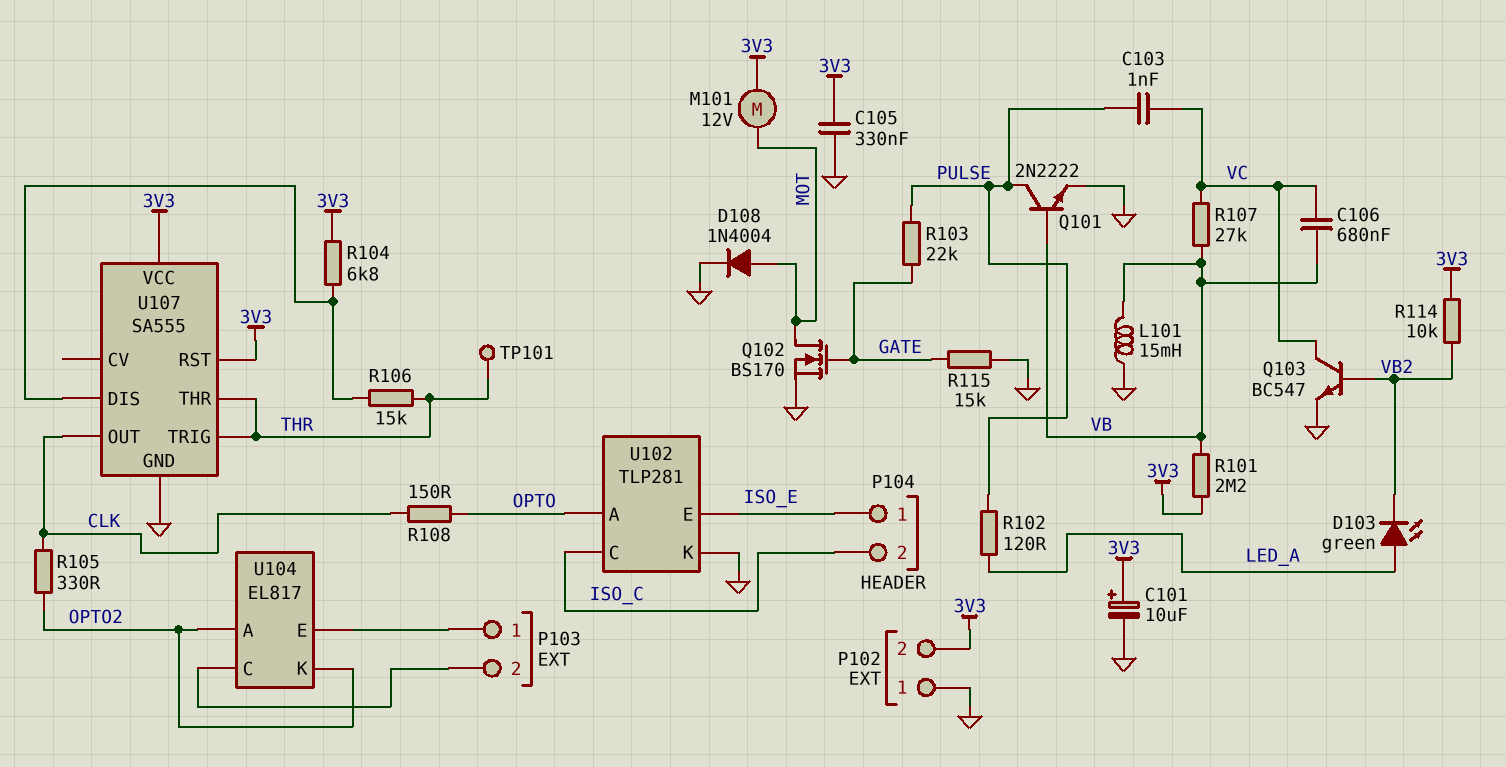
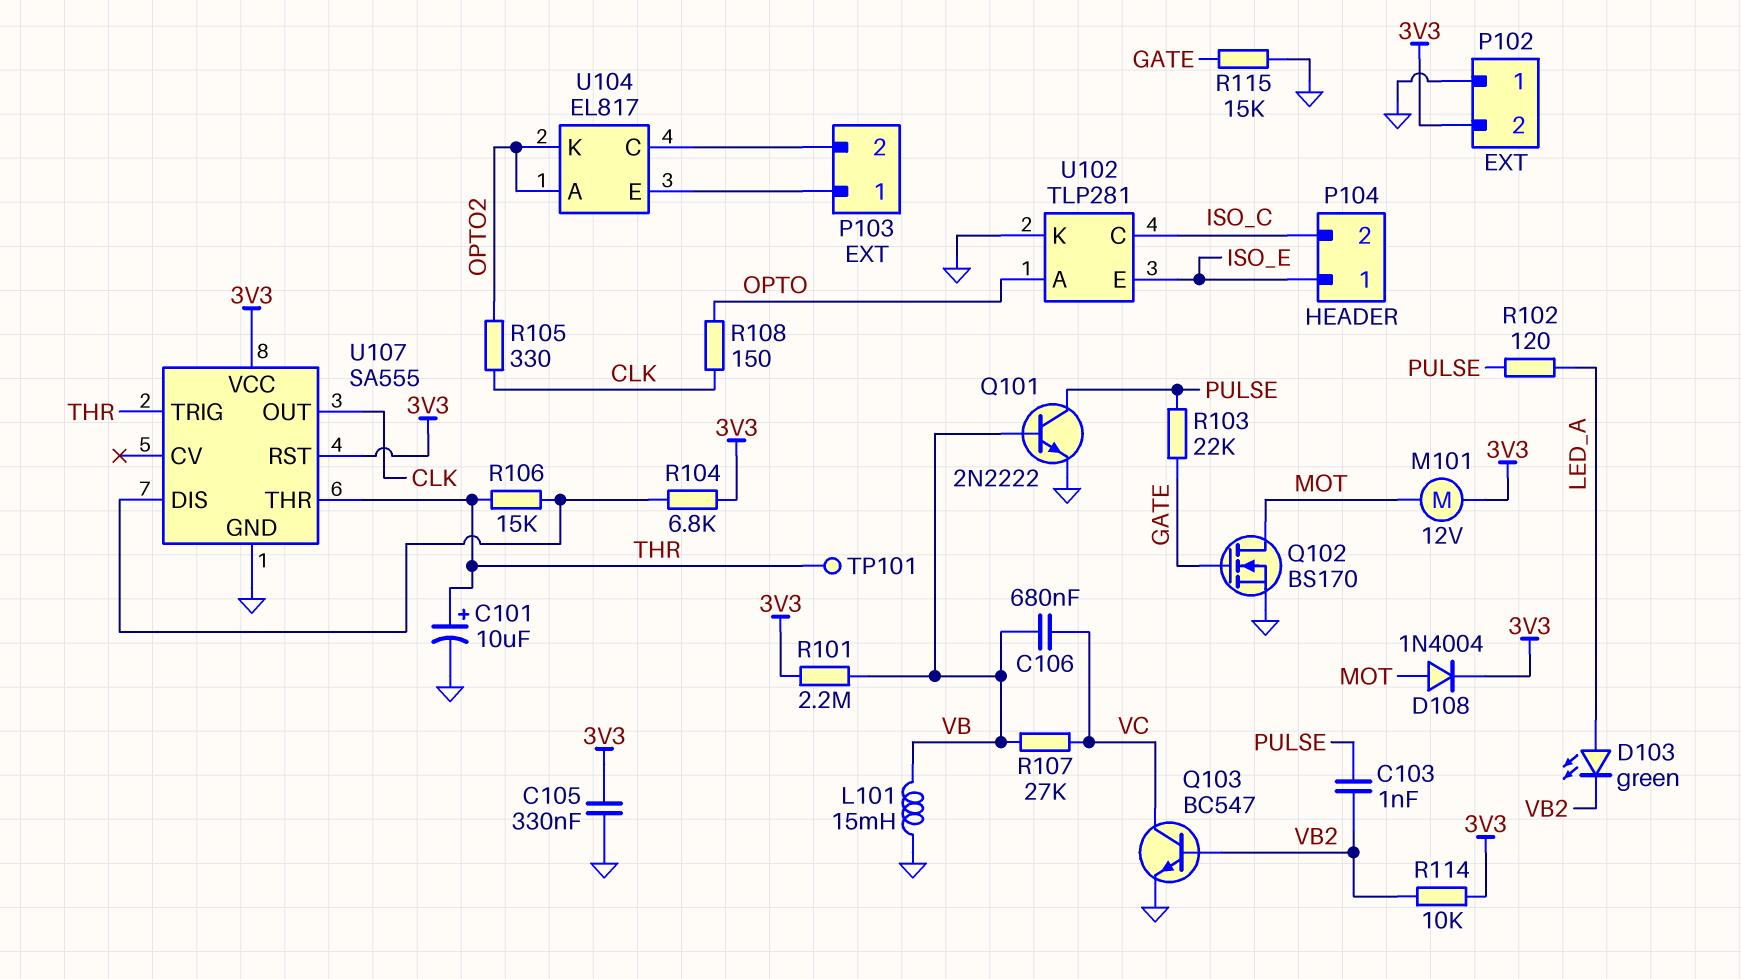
C101: 10uF (plus 3V3, minus GND) -> 10uF (plus THR, minus GND)
C103: 1nF (PULSE, VC) -> 1nF (PULSE, VB2)
D108: diode 1N4004 (A MOT, K GND) -> diode 1N4004 (A MOT, K 3V3)

